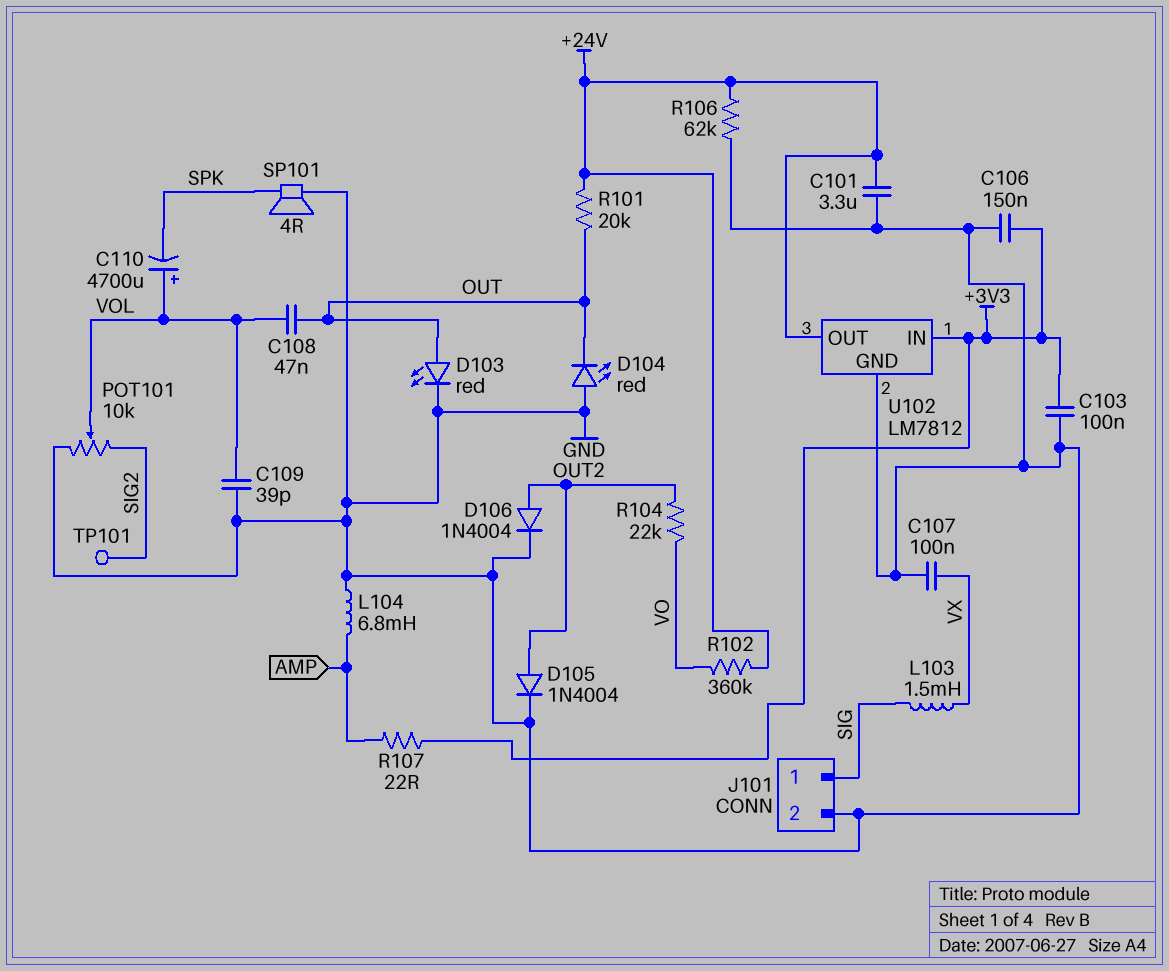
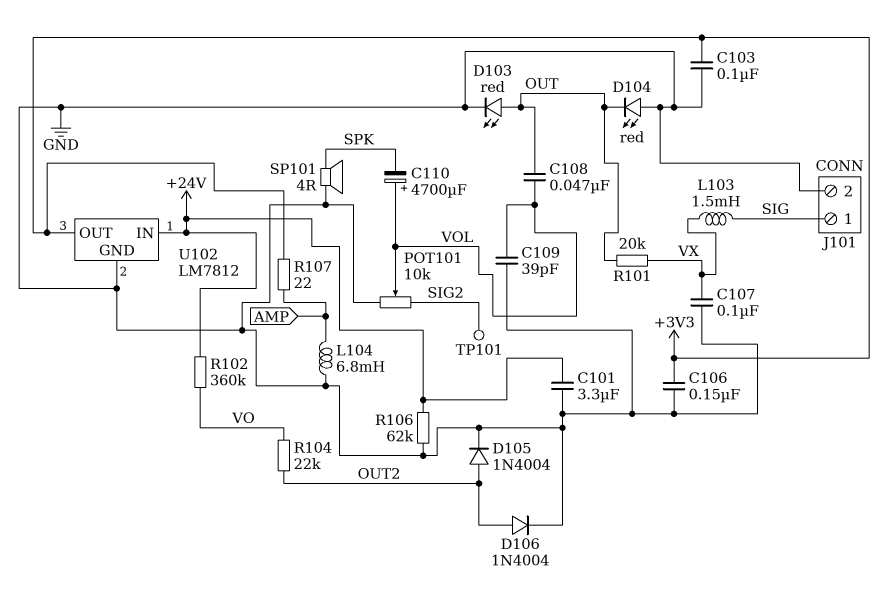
R101: 20k (+24V, OUT) -> 20k (OUT, VX)
U102 pin IN: +3V3 -> +24V
U102 pin OUT: +24V -> +3V3

